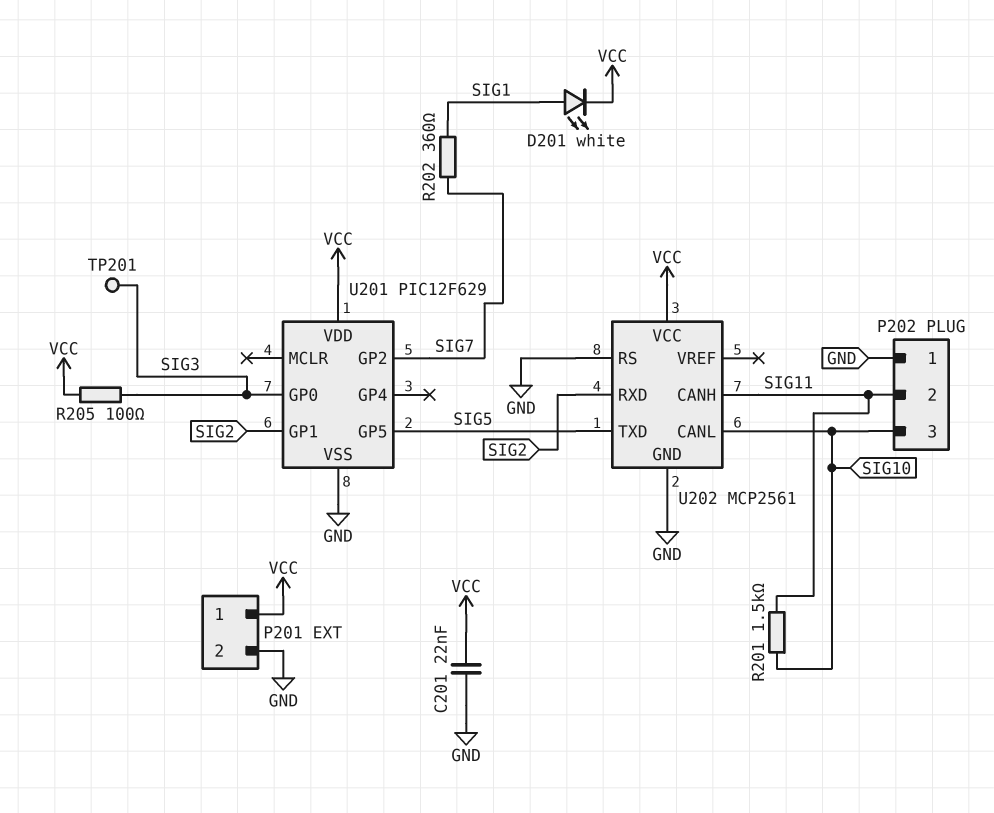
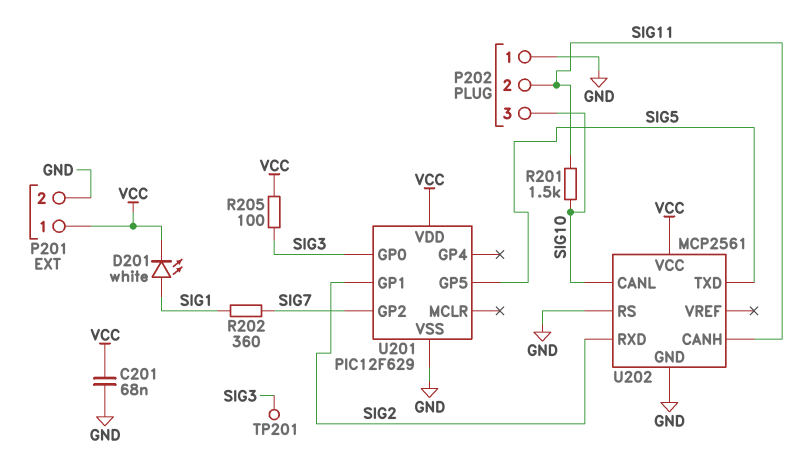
C201: 22nF (GND, VCC) -> 68nF (GND, VCC)

